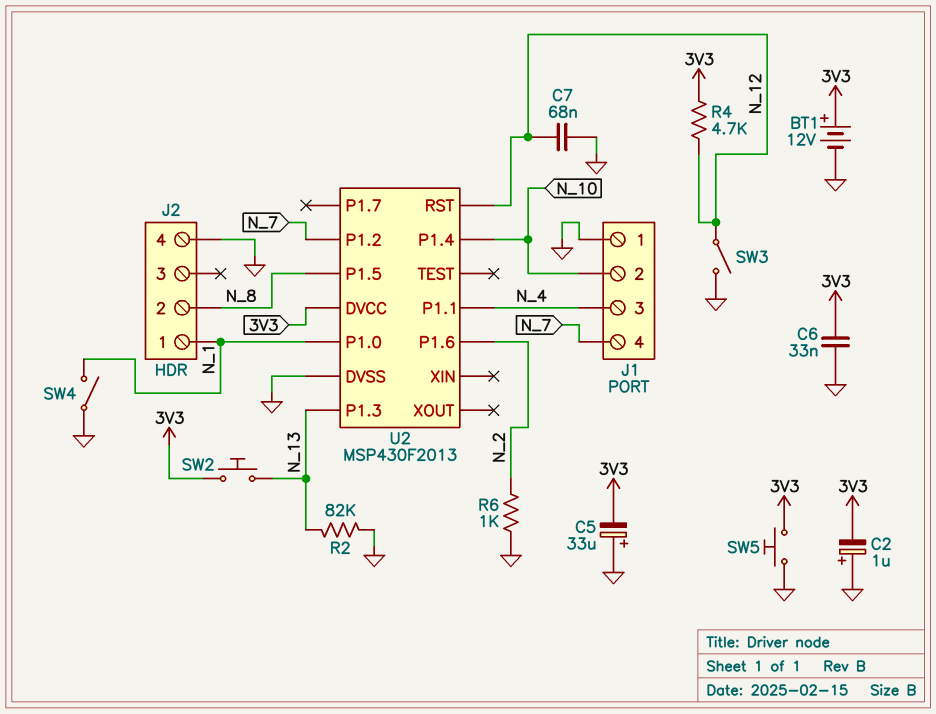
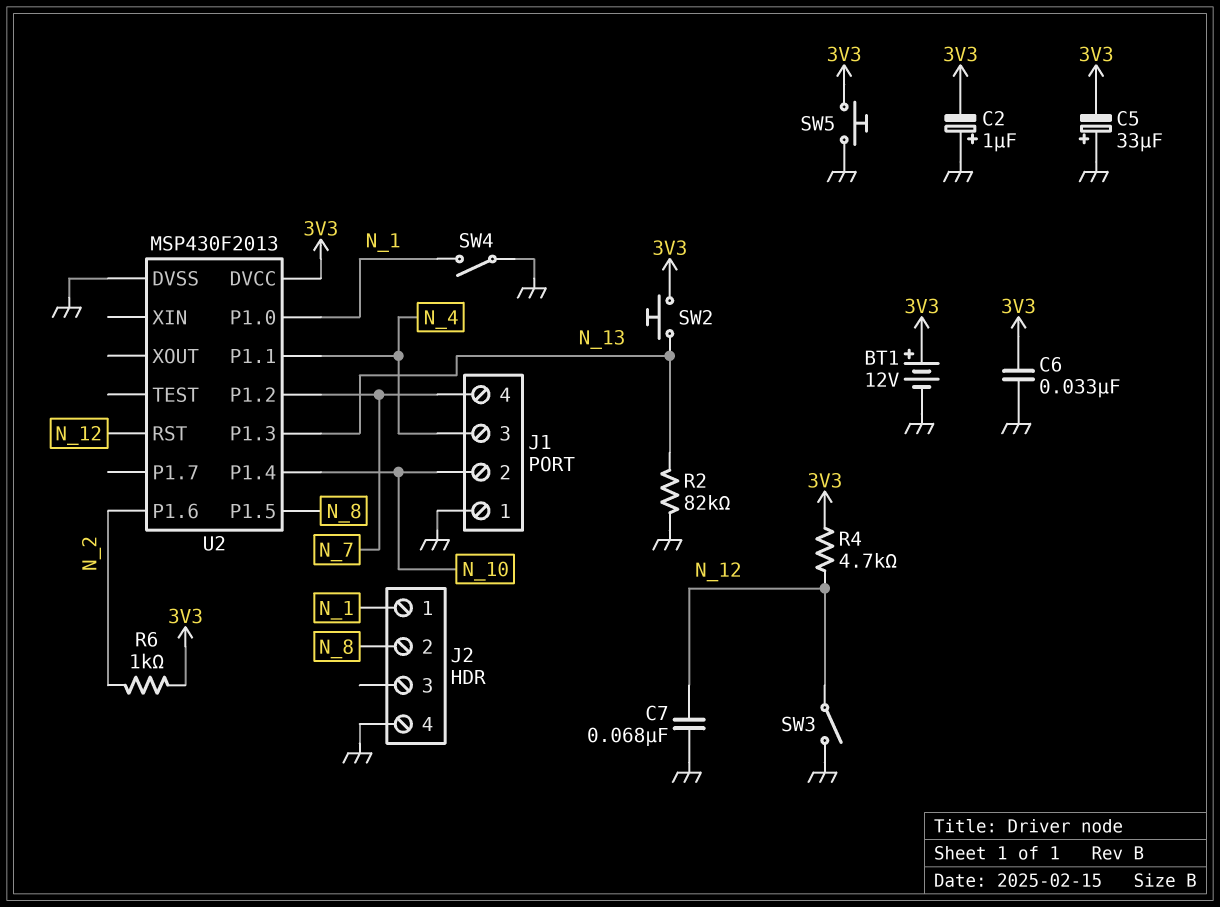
R6: 1k (GND, N_2) -> 1k (3V3, N_2)

